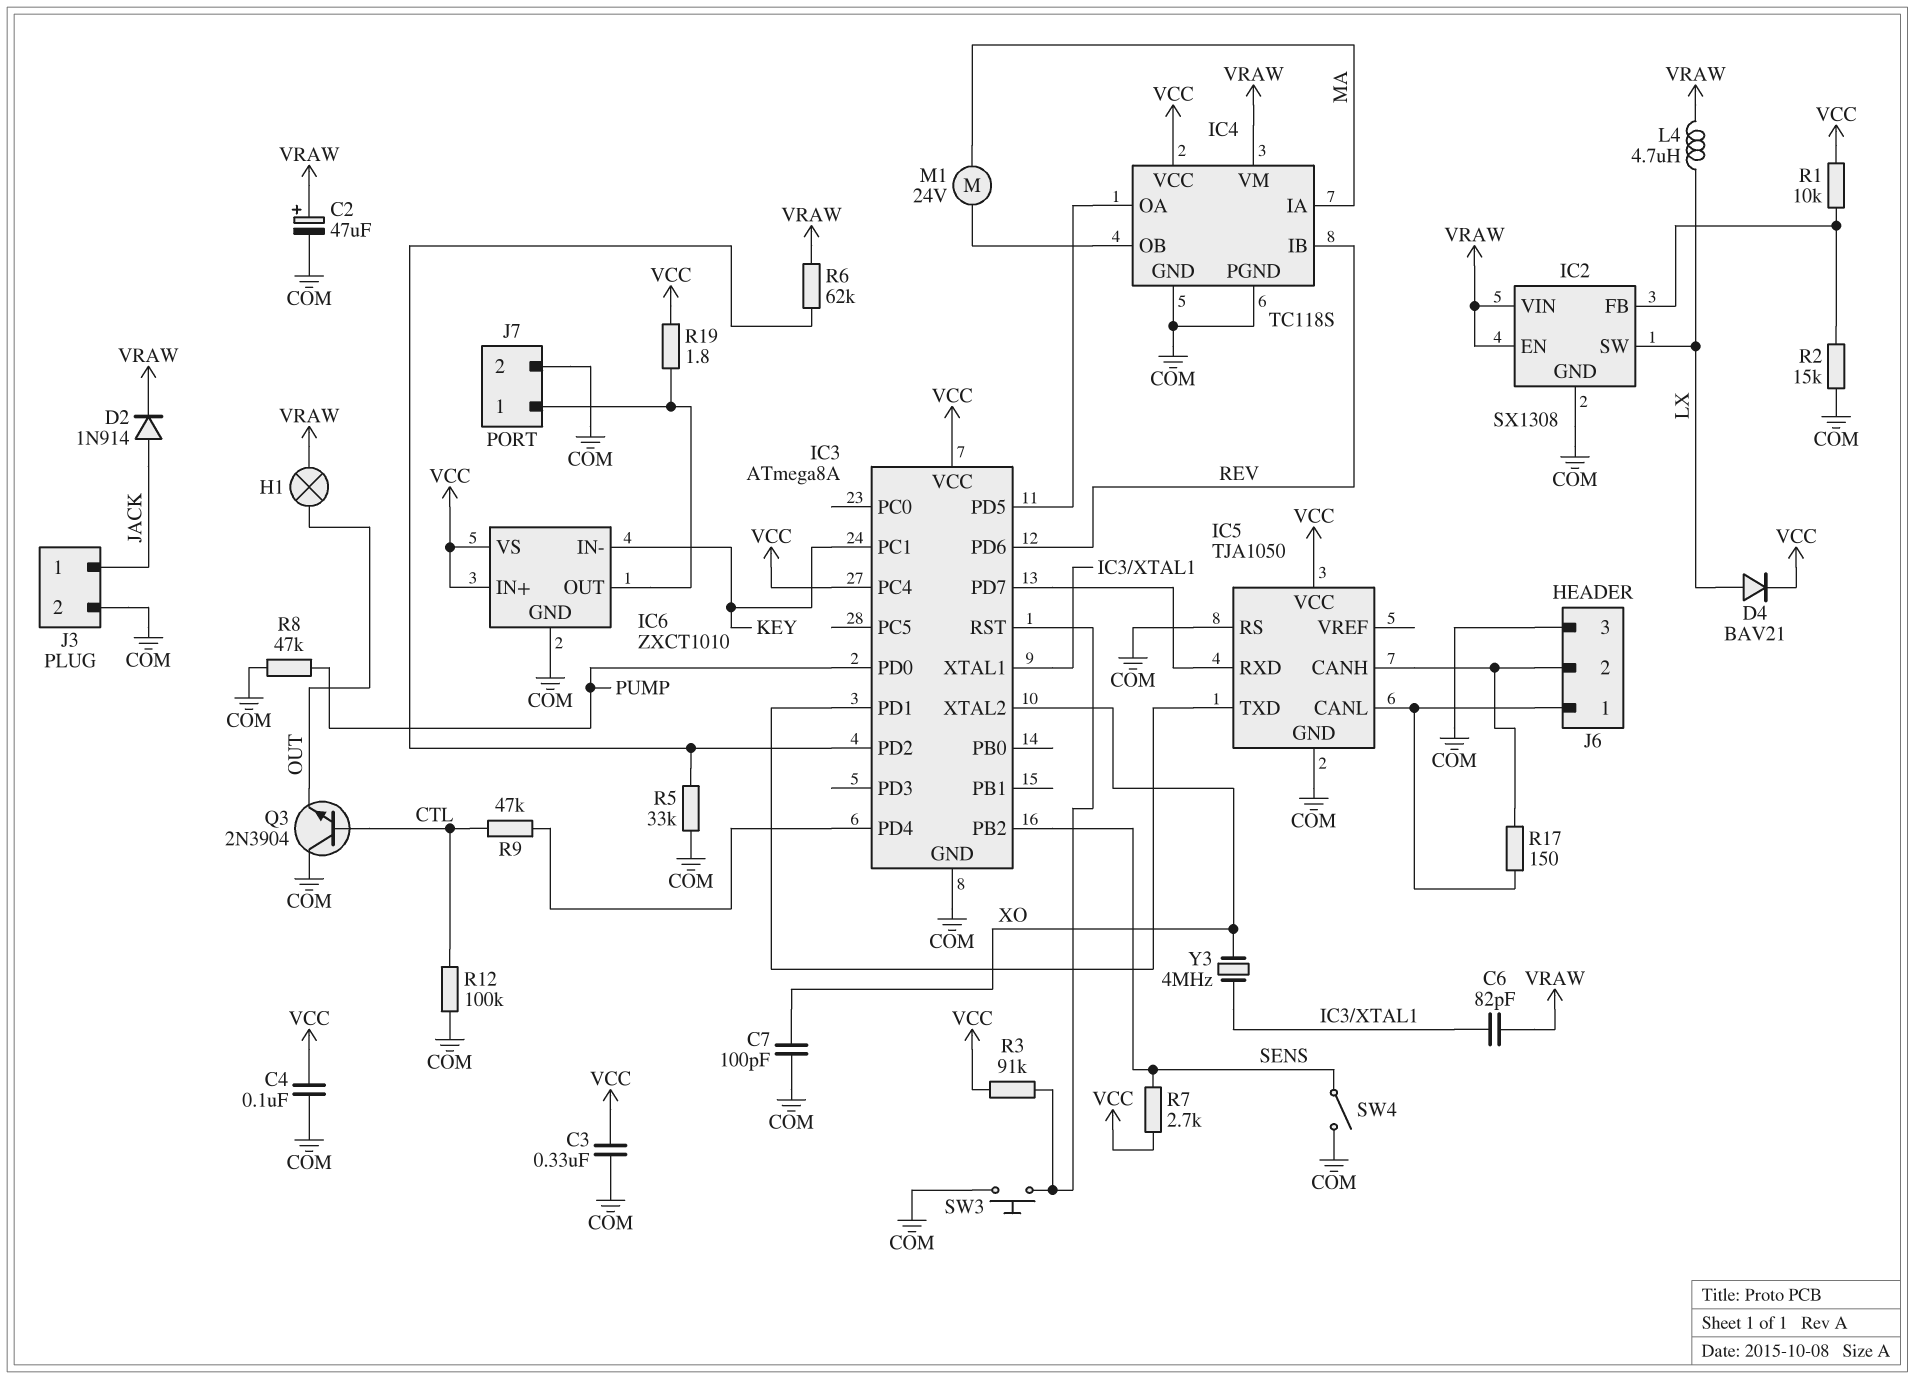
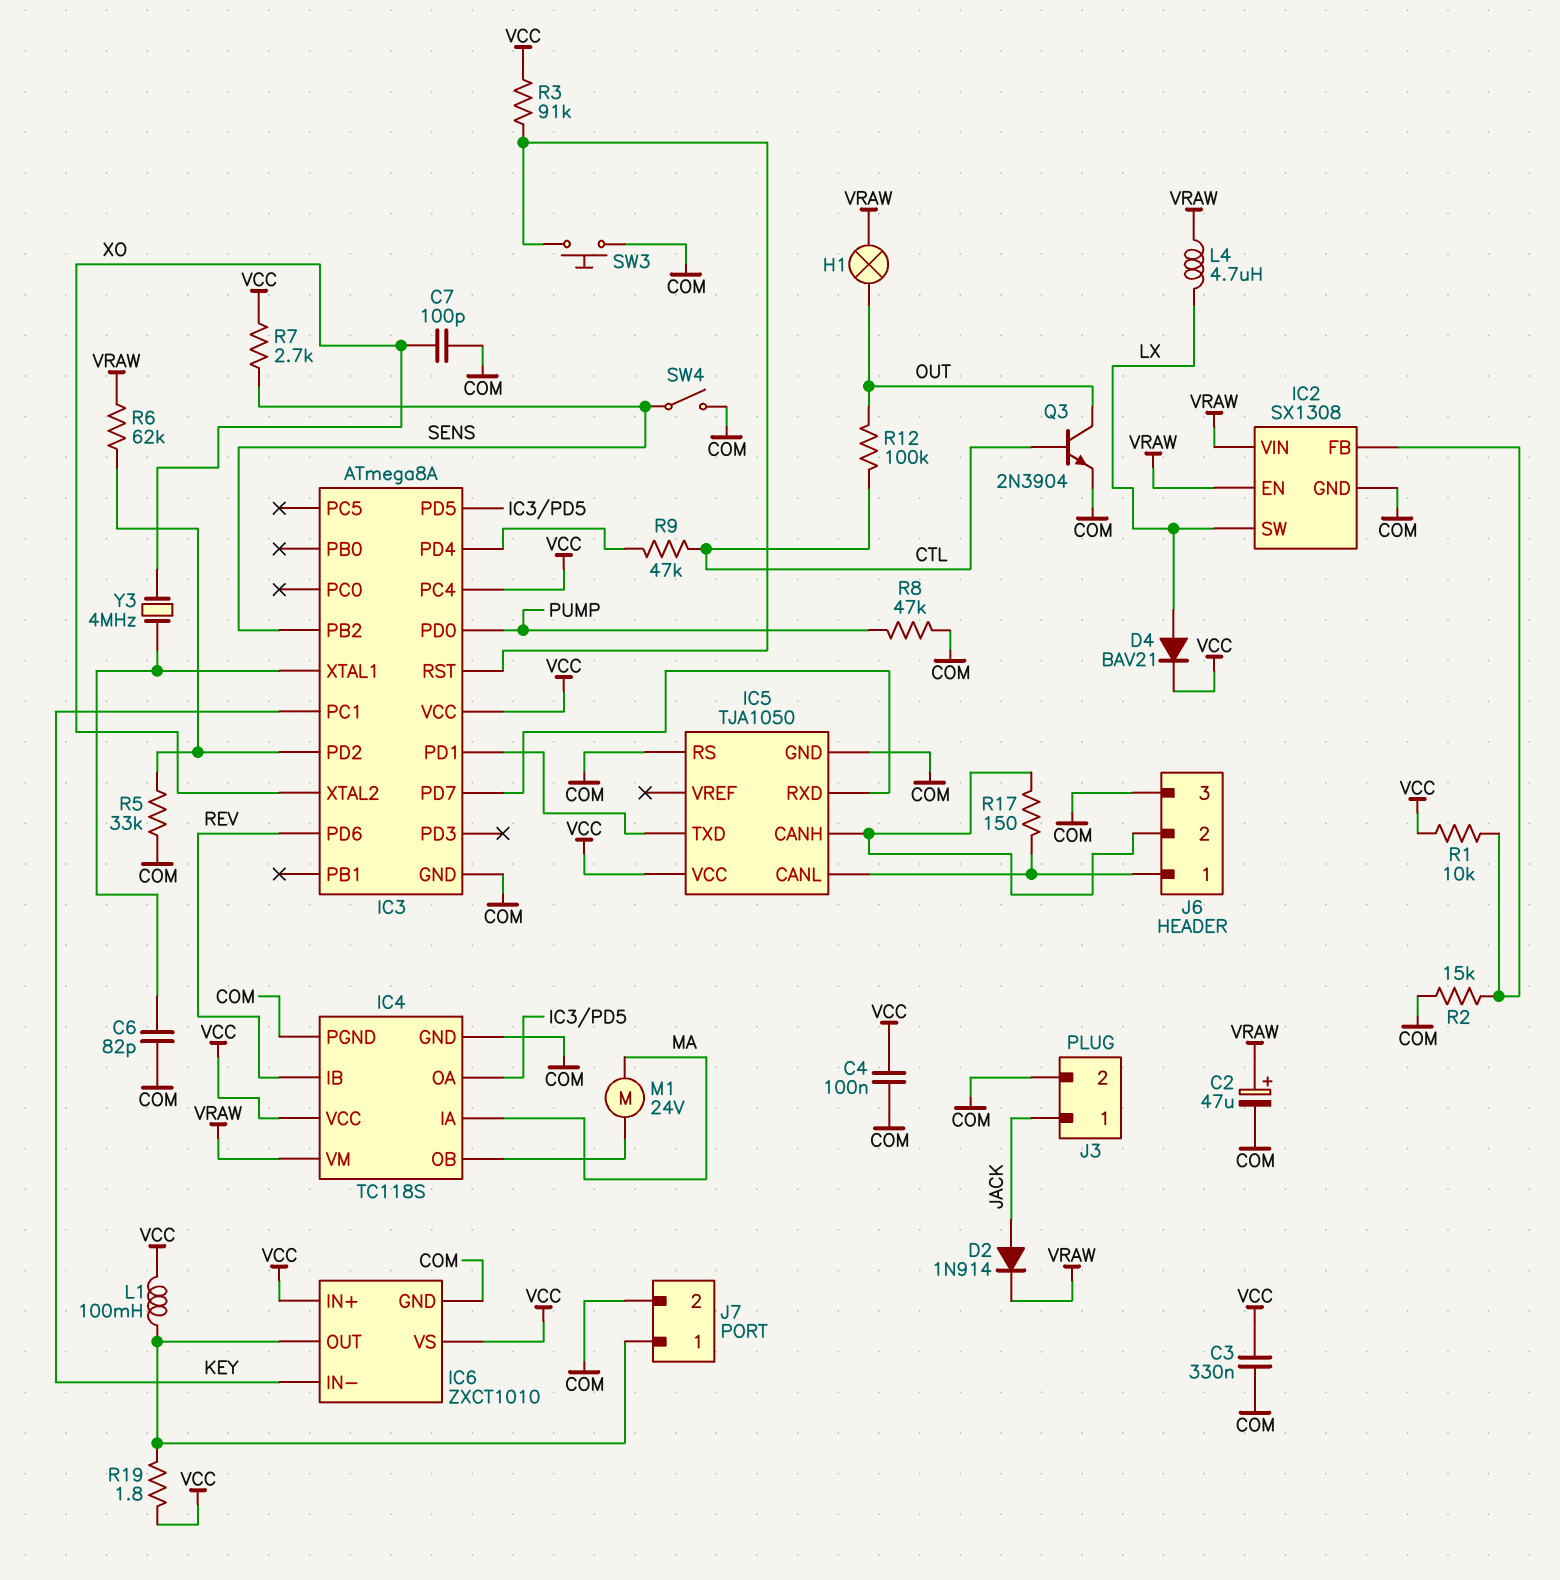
C6: 82pF (IC3/XTAL1, VRAW) -> 82pF (COM, IC3/XTAL1)
L1: none -> 100mH (IC6/OUT, VCC)
Q3: NPN 2N3904 (B CTL, C COM, E OUT) -> NPN 2N3904 (B CTL, C OUT, E COM)
R12: 100k (COM, CTL) -> 100k (CTL, OUT)

